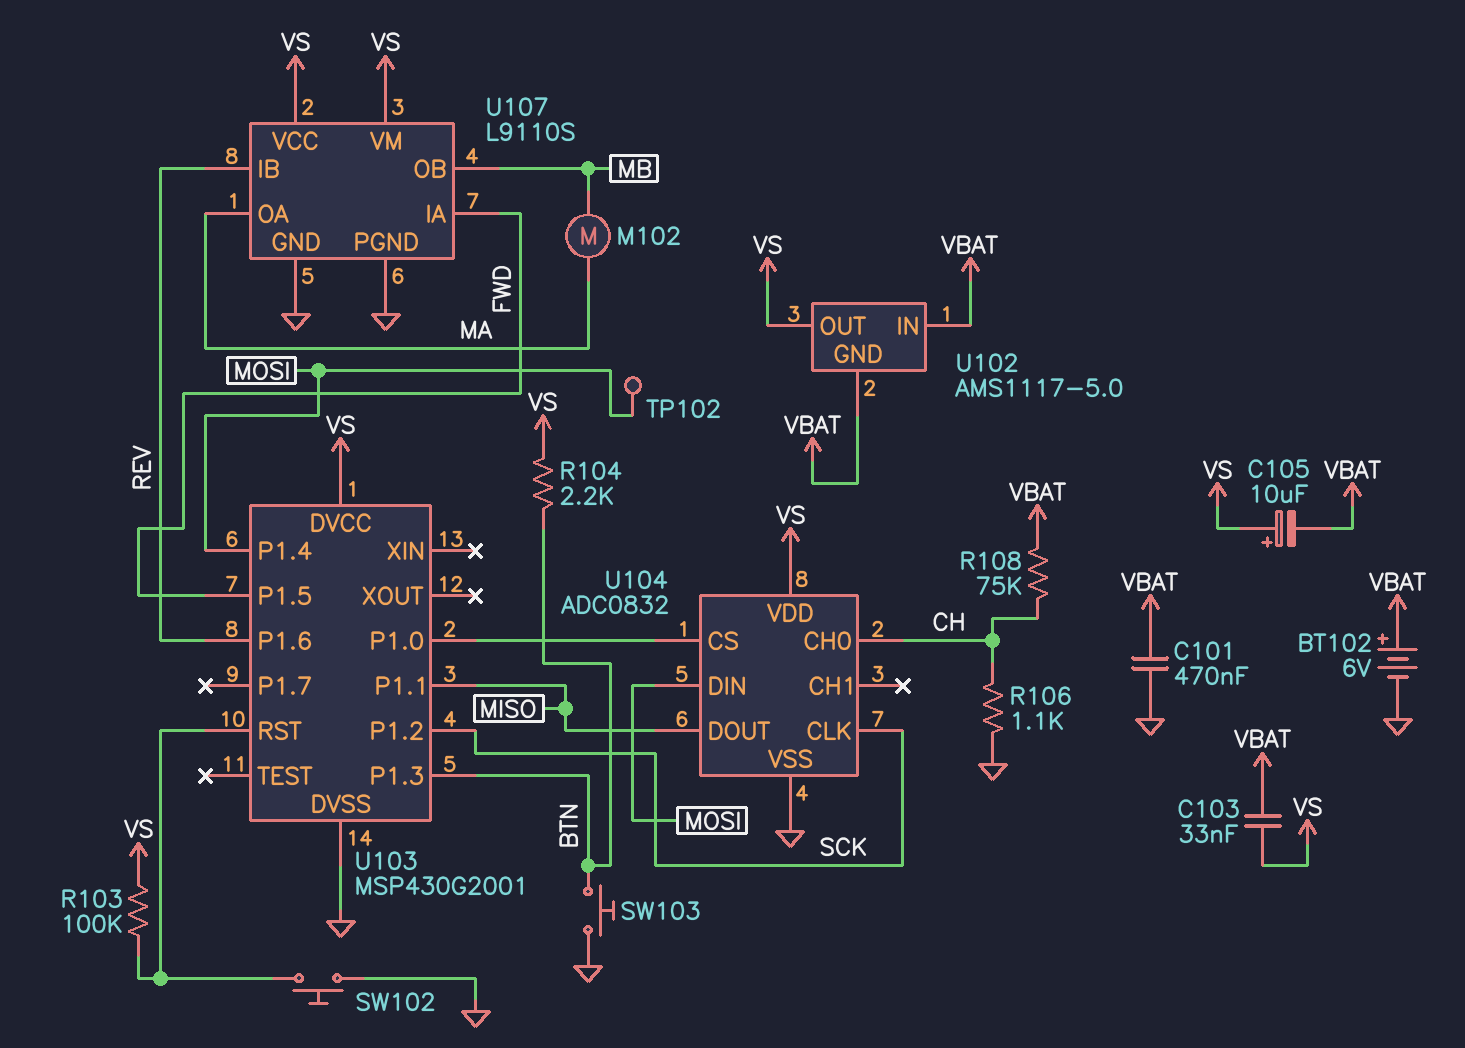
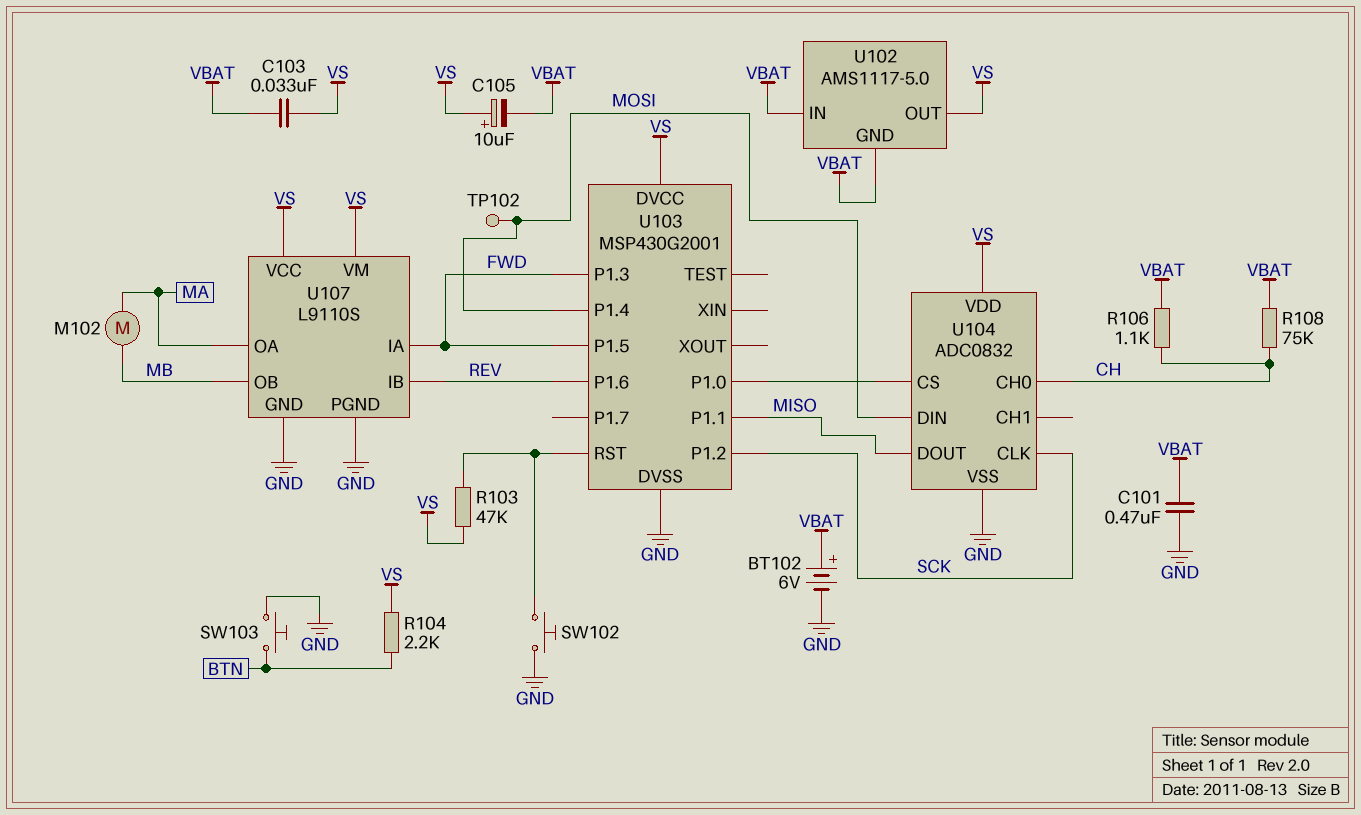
R103: 100k (U103/RST, VS) -> 47k (U103/RST, VS)
R106: 1.1k (CH, GND) -> 1.1k (CH, VBAT)
U103 pin P1.3: BTN -> FWD

